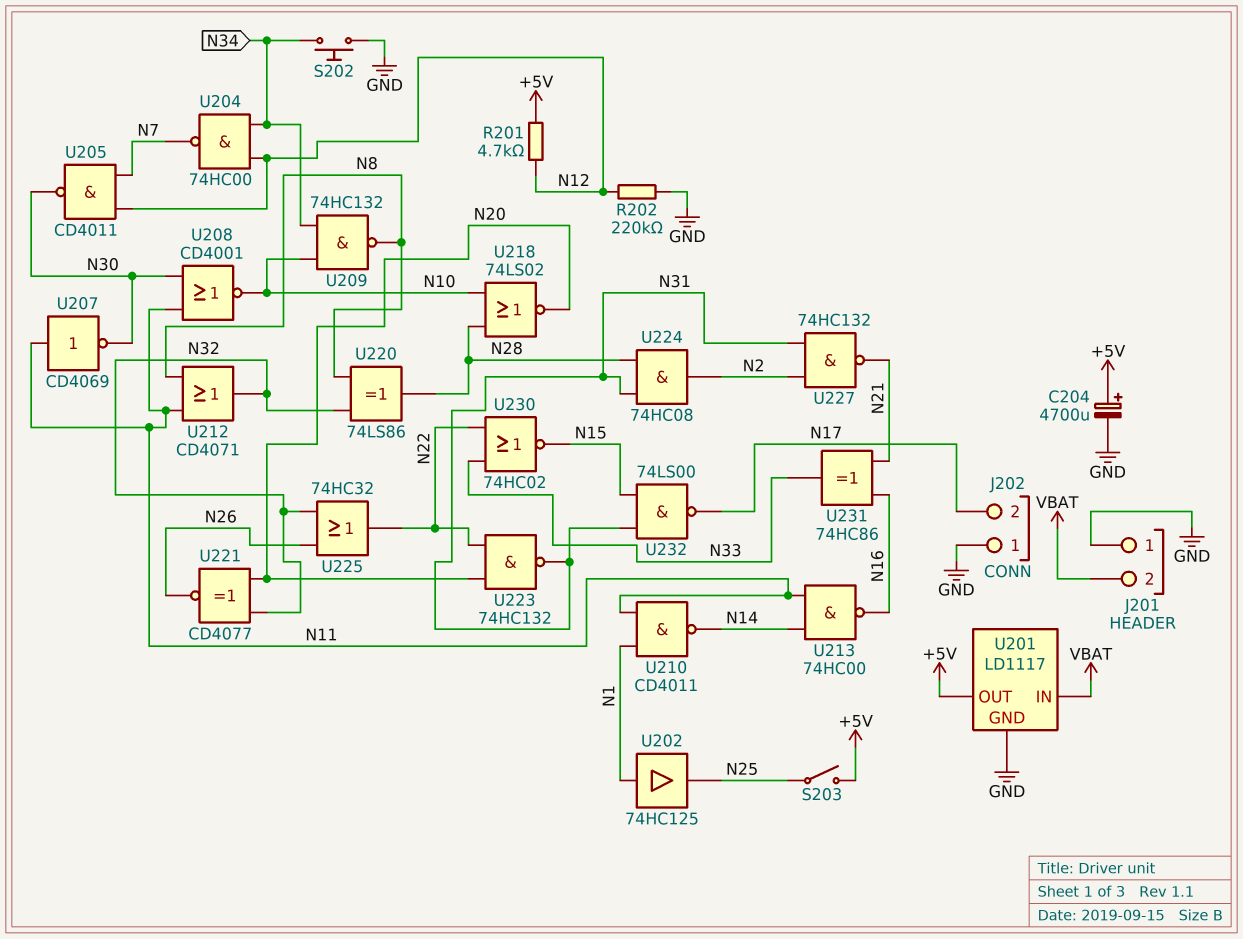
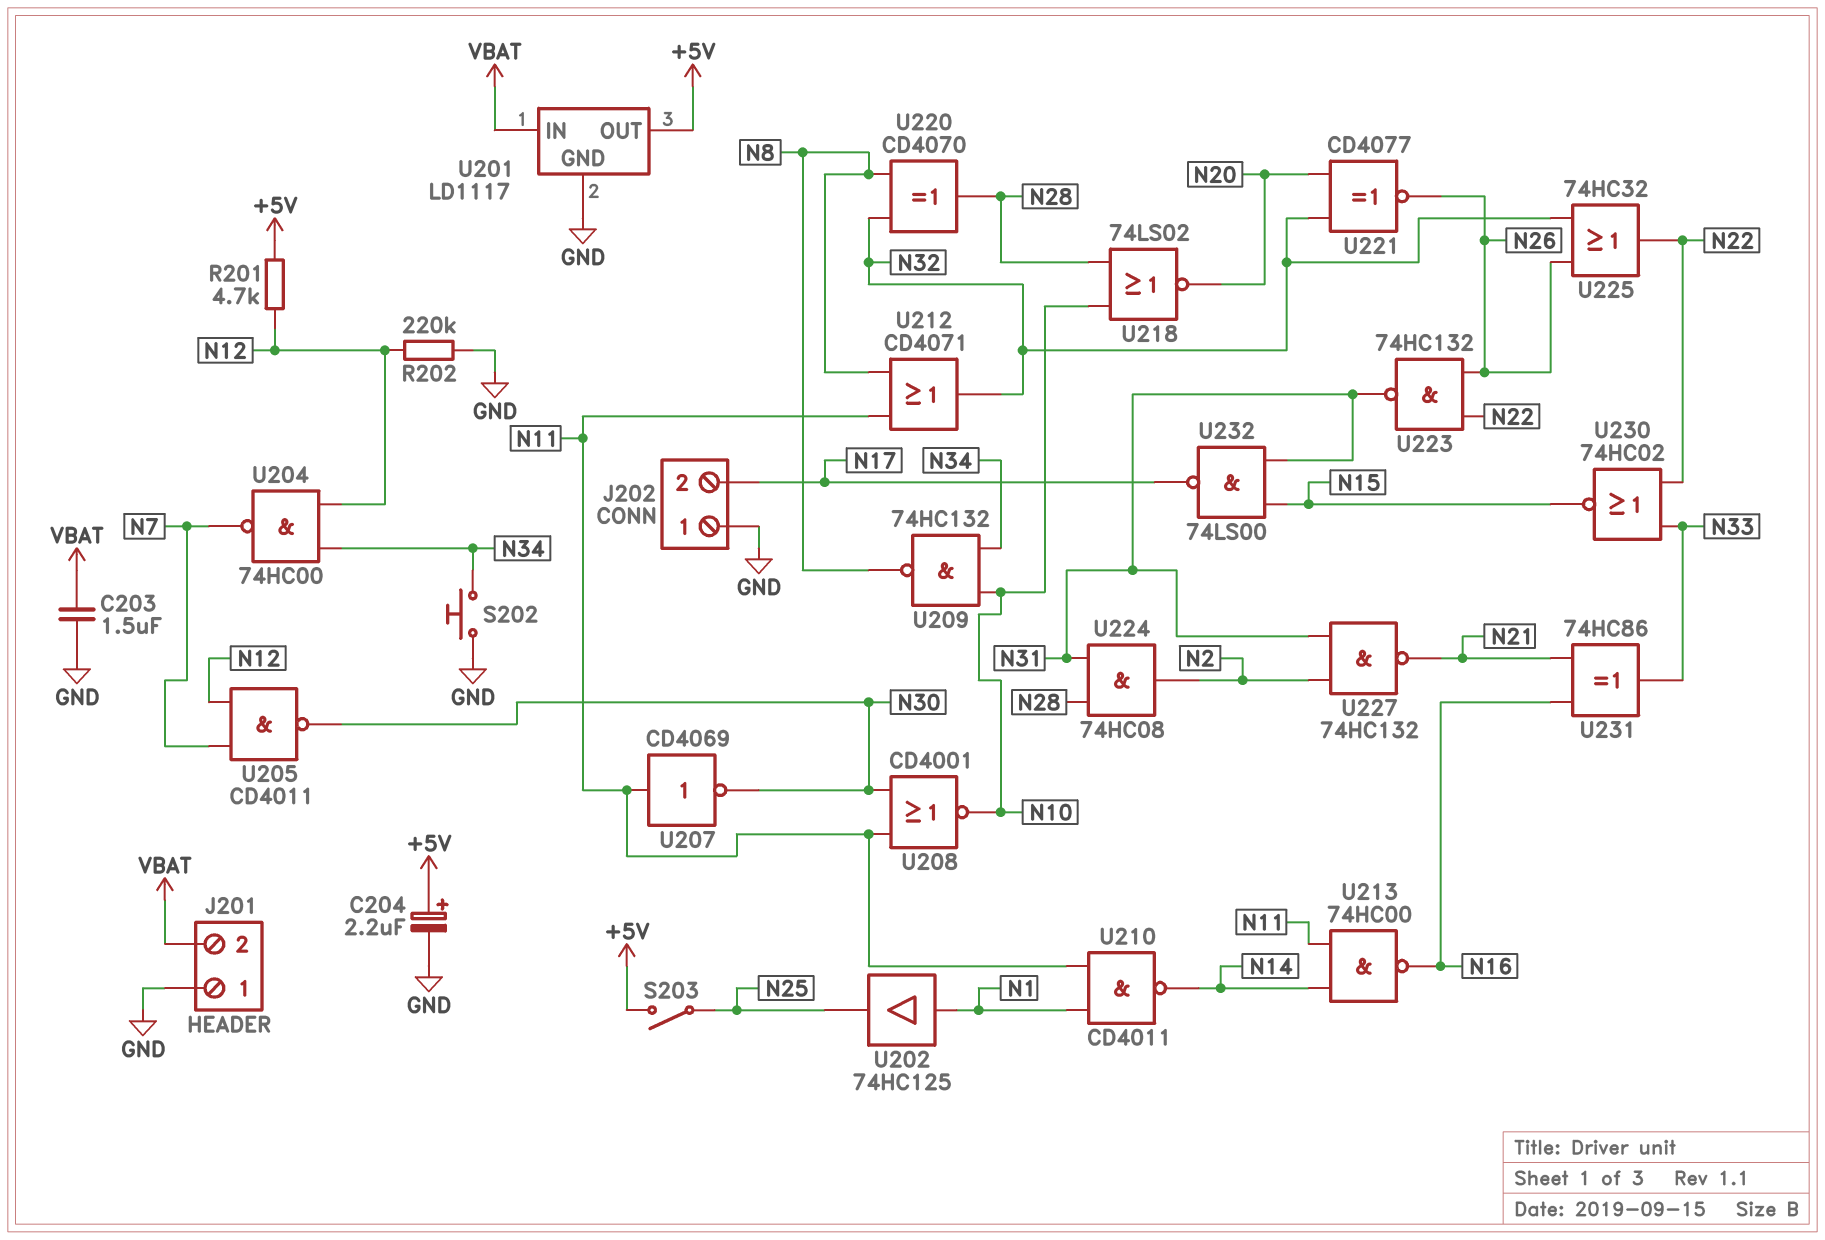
C203: none -> 1.5uF (GND, VBAT)
C204: 4700uF (plus +5V, minus GND) -> 2.2uF (plus +5V, minus GND)
U220: XOR 74LS86 (in N8, in N32, out N28) -> XOR CD4070 (in N8, in N32, out N28)
U223: NAND 74HC132 (in N20, in N22, out N31) -> NAND 74HC132 (in N22, in N26, out N31)

